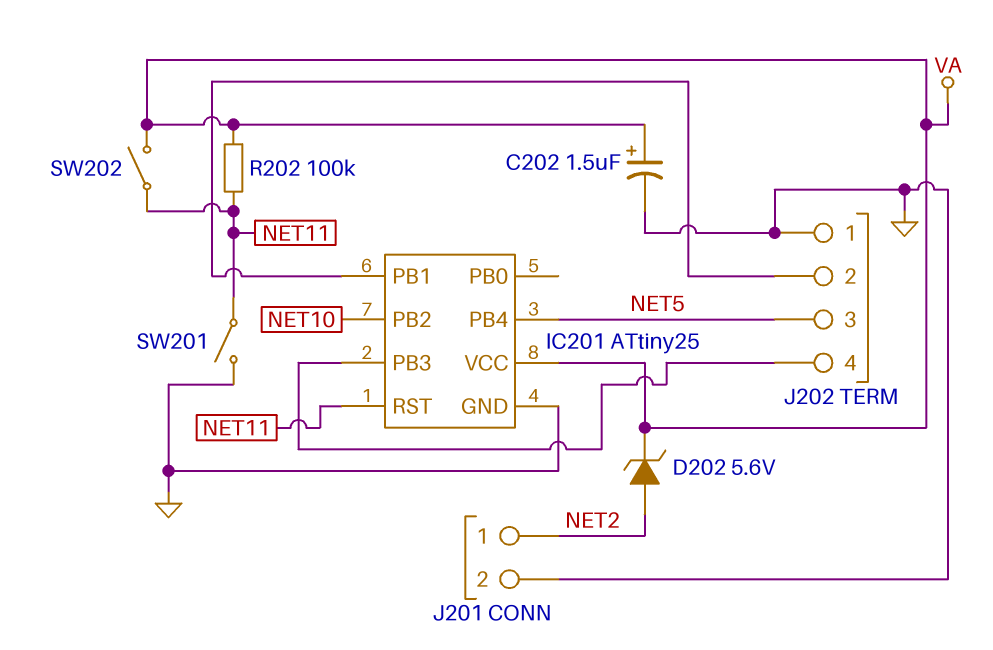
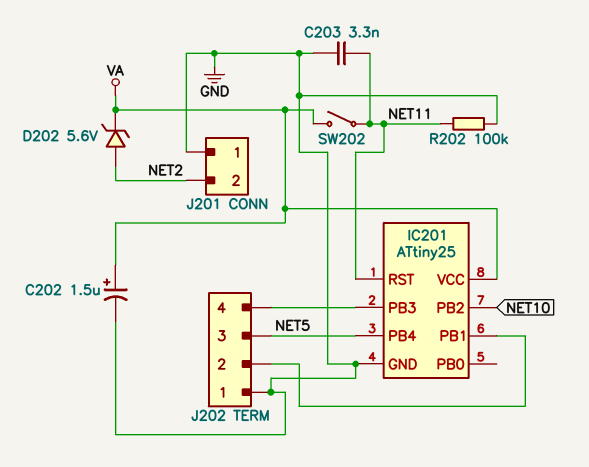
C203: none -> 3.3nF (GND, NET11)
J201 pin 1: NET2 -> GND
J201 pin 2: GND -> NET2
R202: 100k (NET11, VA) -> 100k (GND, NET11)
SW201: switch (GND, NET11) -> none

